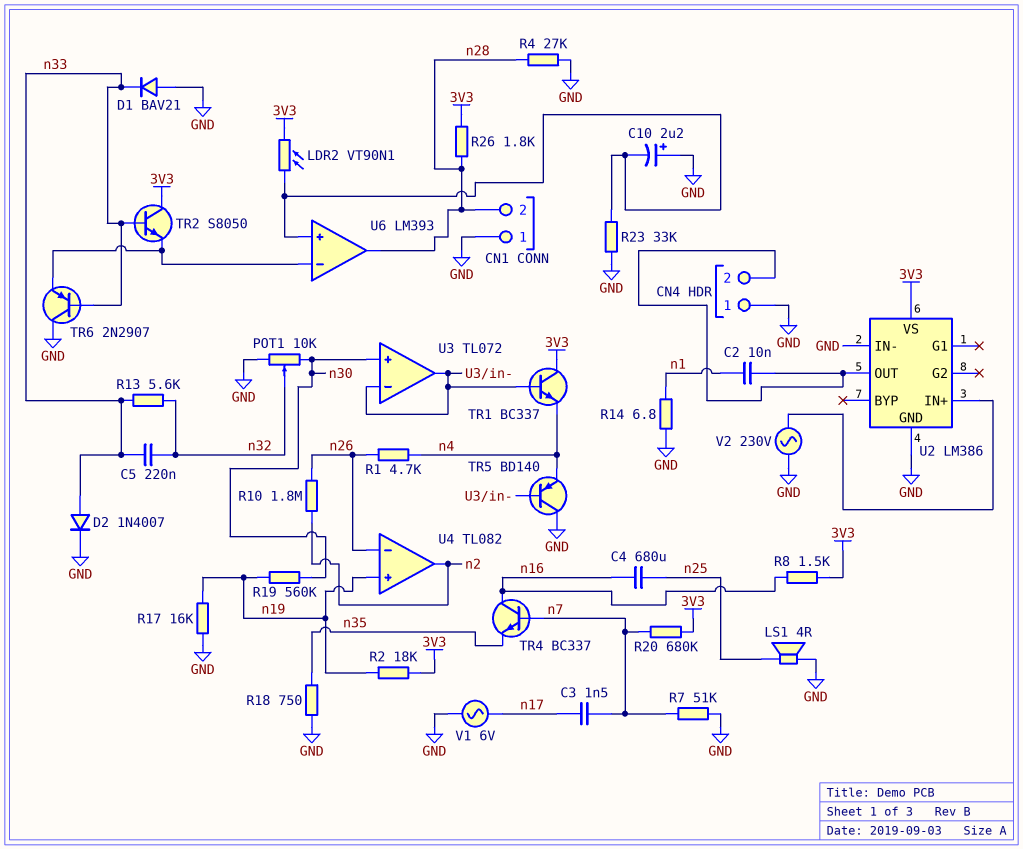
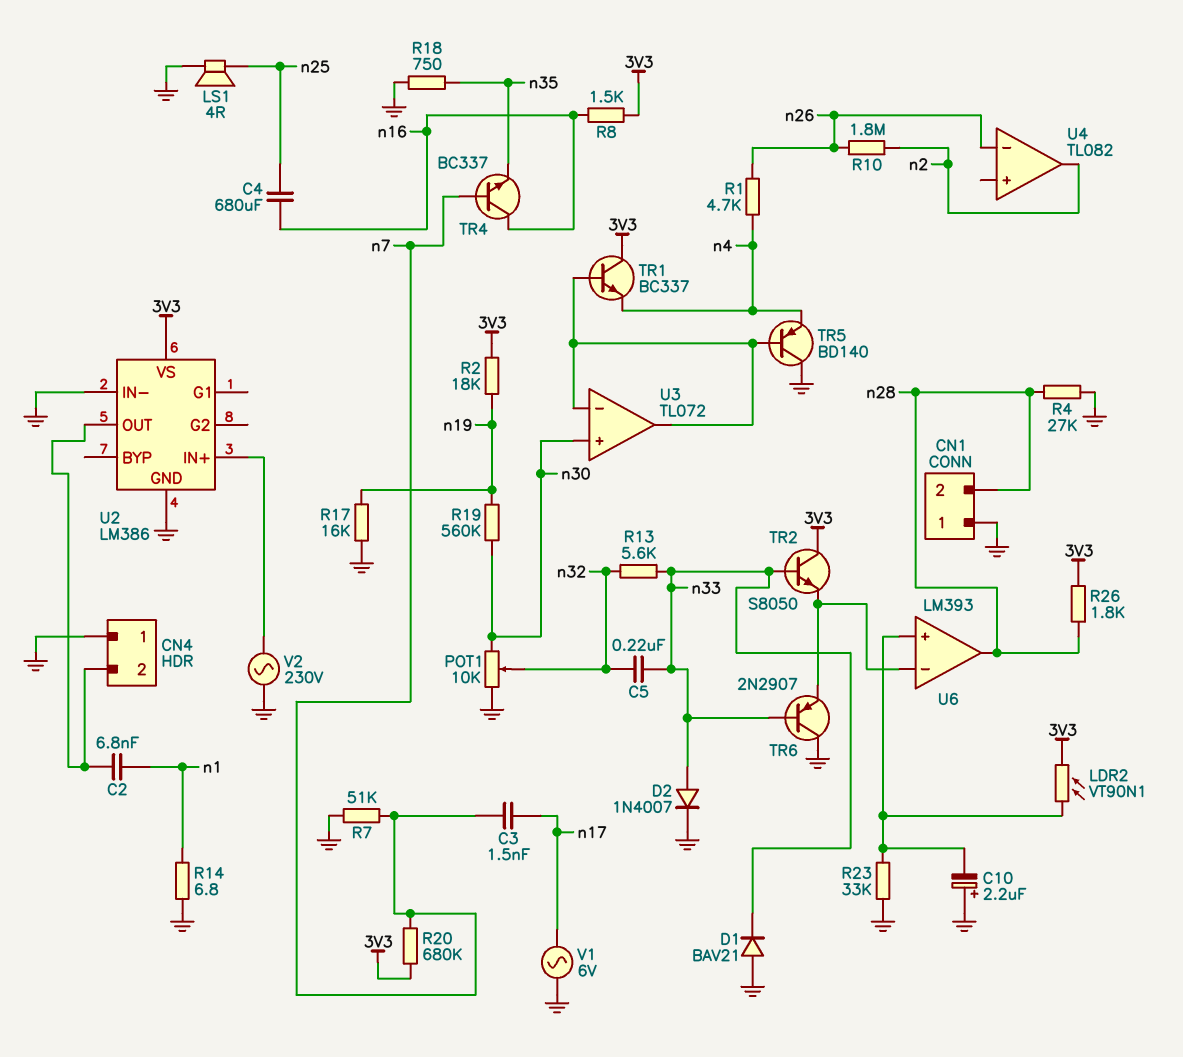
C2: 10nF (CN4/2, n1) -> 6.8nF (CN4/2, n1)
U4 pin in+: n19 -> none

